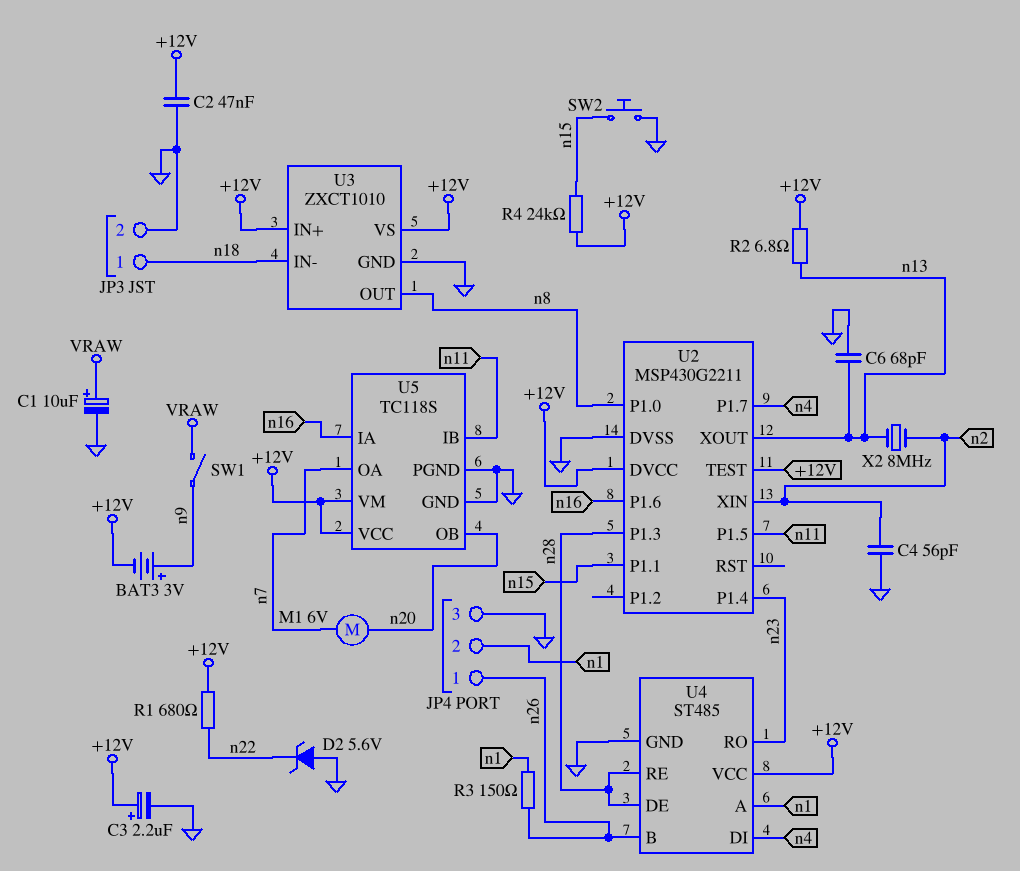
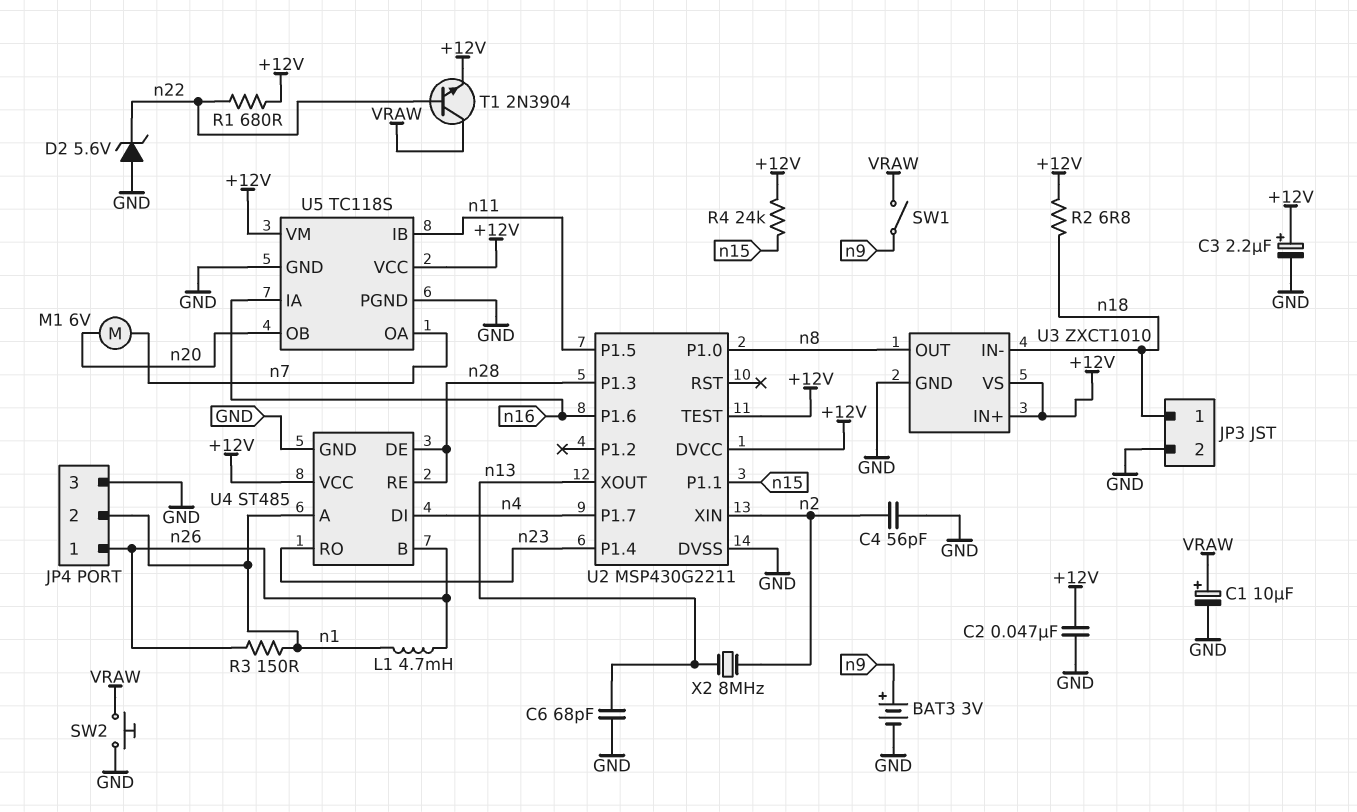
BAT3: 3V (plus n9, minus +12V) -> 3V (plus n9, minus GND)
L1: none -> 4.7mH (n1, n26)
R2: 6.8 (+12V, n13) -> 6.8 (+12V, n18)
SW2: button (GND, n15) -> button (GND, VRAW)
T1: none -> NPN 2N3904 (B n22, C VRAW, E +12V)

